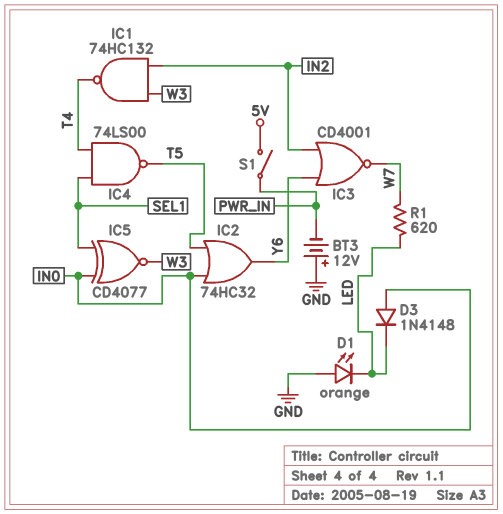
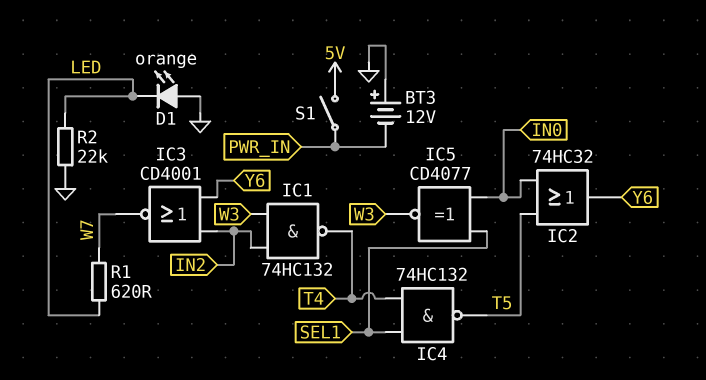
D3: diode 1N4148 (A IN0, K LED) -> none
IC4: NAND 74LS00 (in SEL1, in T4, out T5) -> NAND 74HC132 (in SEL1, in T4, out T5)
R2: none -> 22k (GND, LED)

